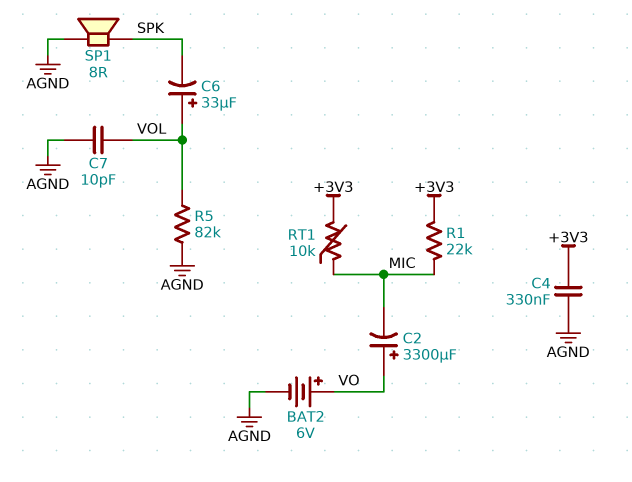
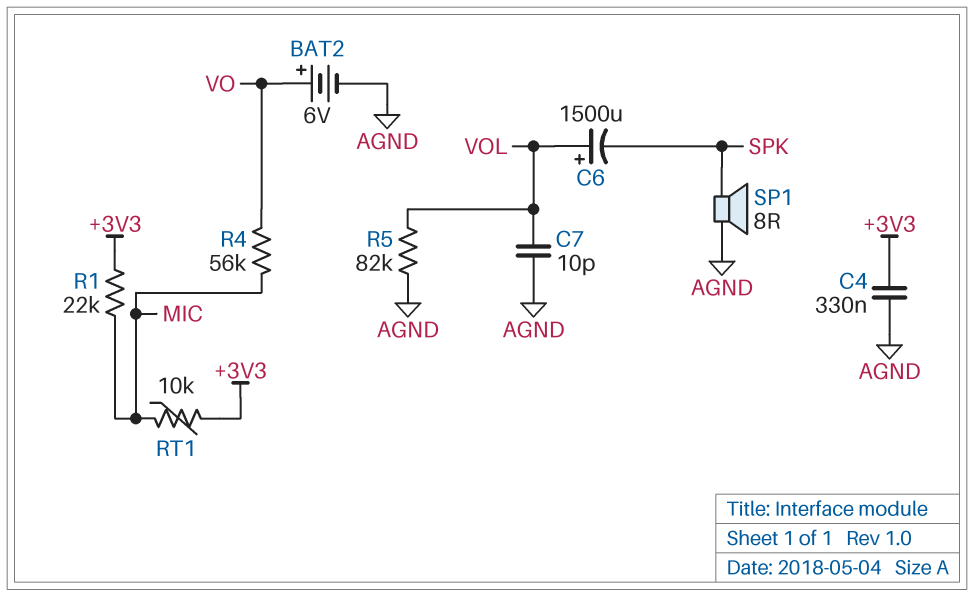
C2: 3300uF (plus VO, minus MIC) -> none
C6: 33uF (plus VOL, minus SPK) -> 1500uF (plus VOL, minus SPK)
R4: none -> 56k (MIC, VO)

